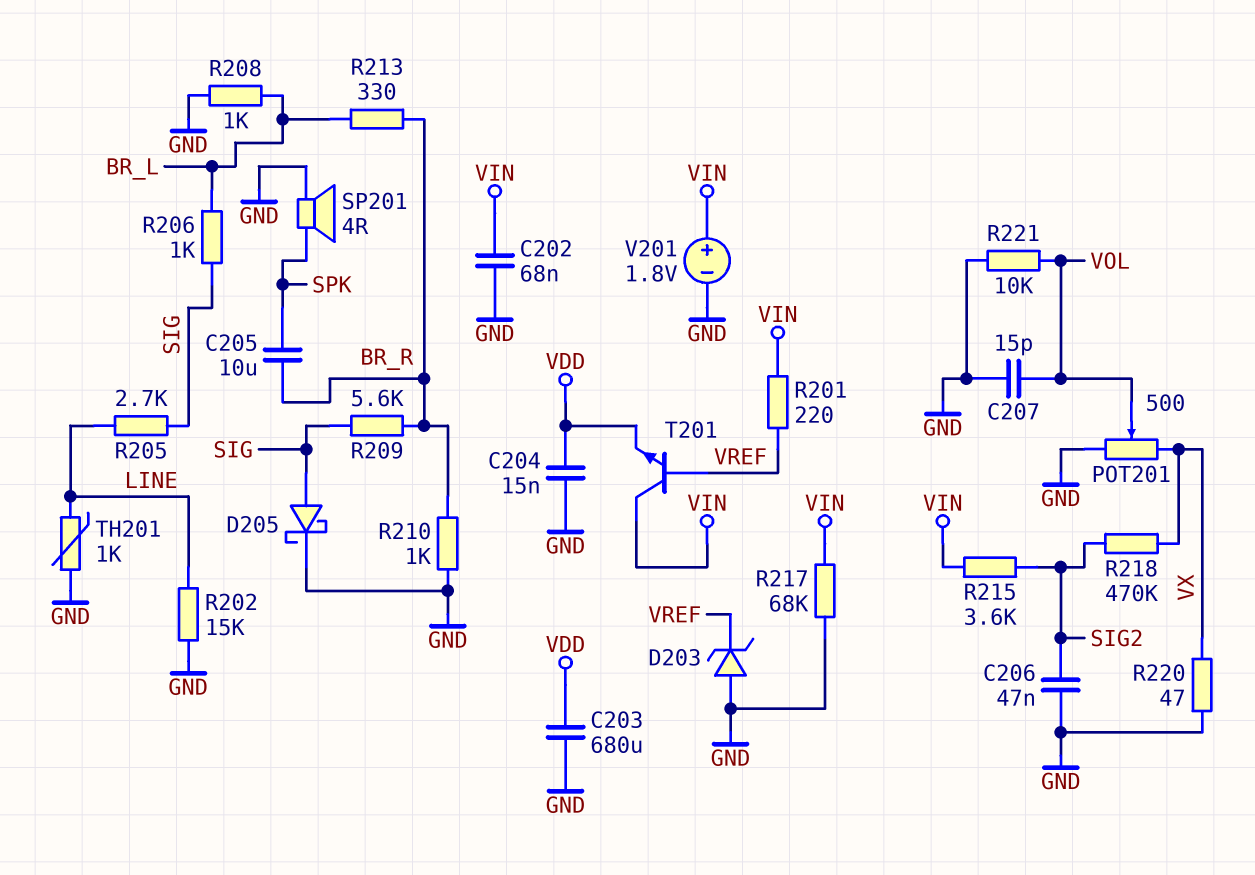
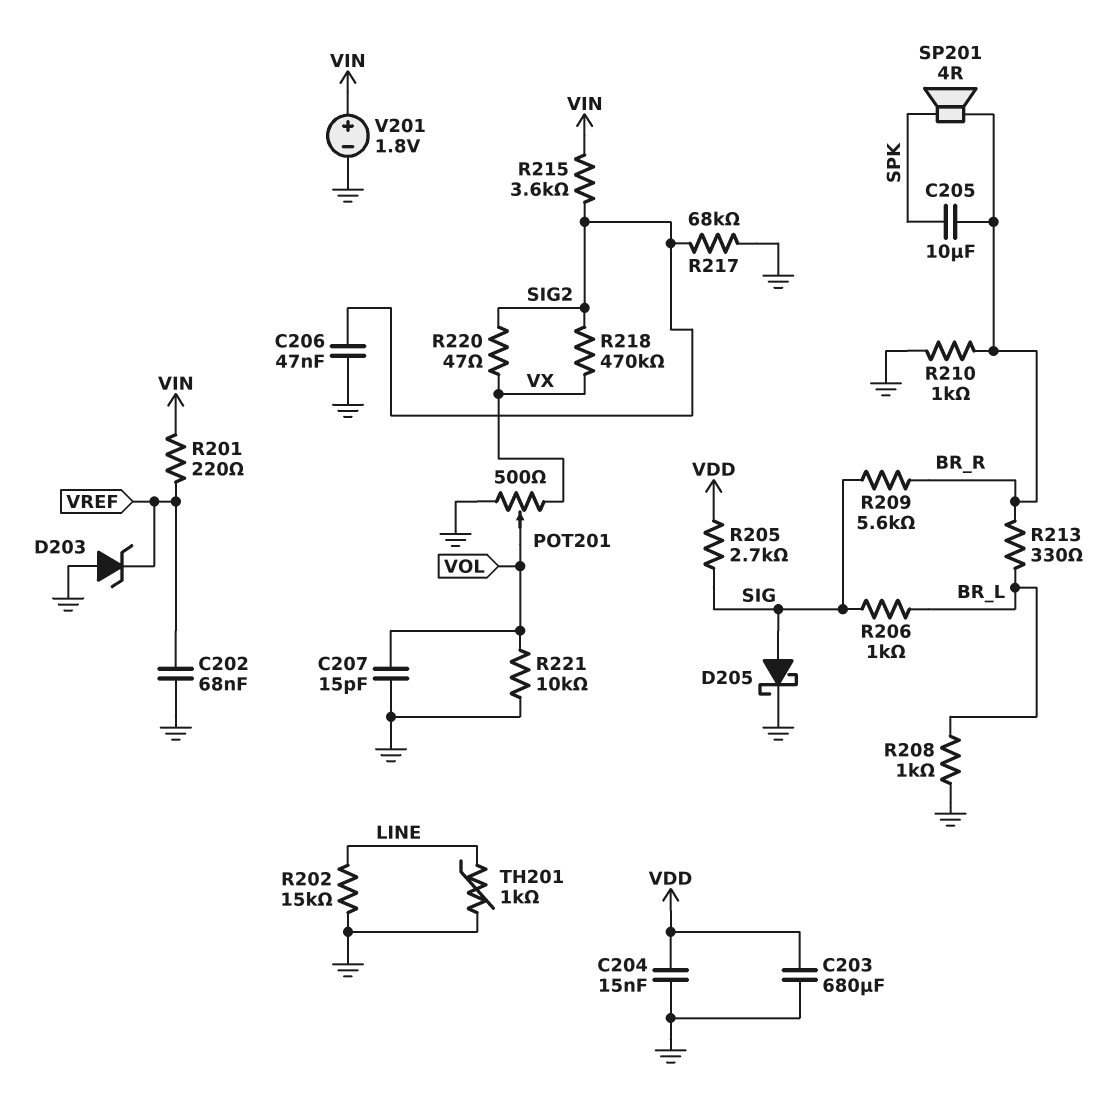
C202: 68nF (GND, VIN) -> 68nF (GND, VREF)
R205: 2.7k (LINE, SIG) -> 2.7k (SIG, VDD)
R217: 68k (GND, VIN) -> 68k (GND, SIG2)
R220: 47 (GND, VX) -> 47 (SIG2, VX)
SP201: speaker 4R (GND, SPK) -> speaker 4R (BR_R, SPK)
T201: NPN (B VREF, C VIN, E VDD) -> none

